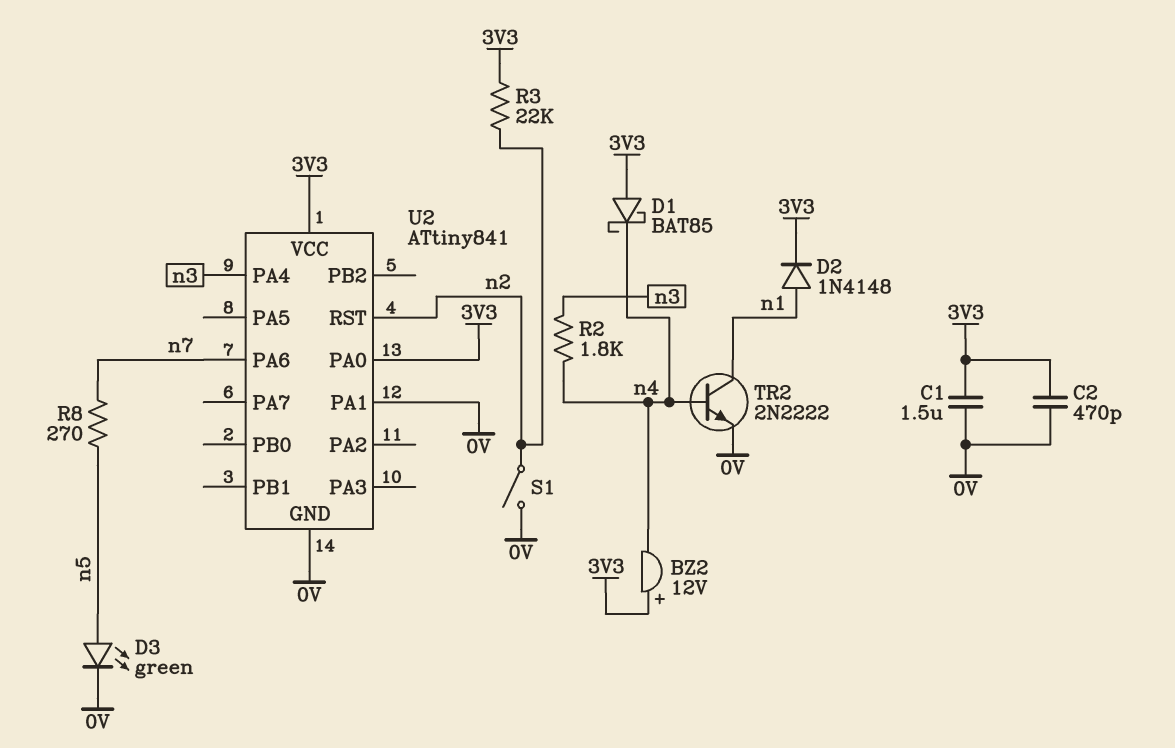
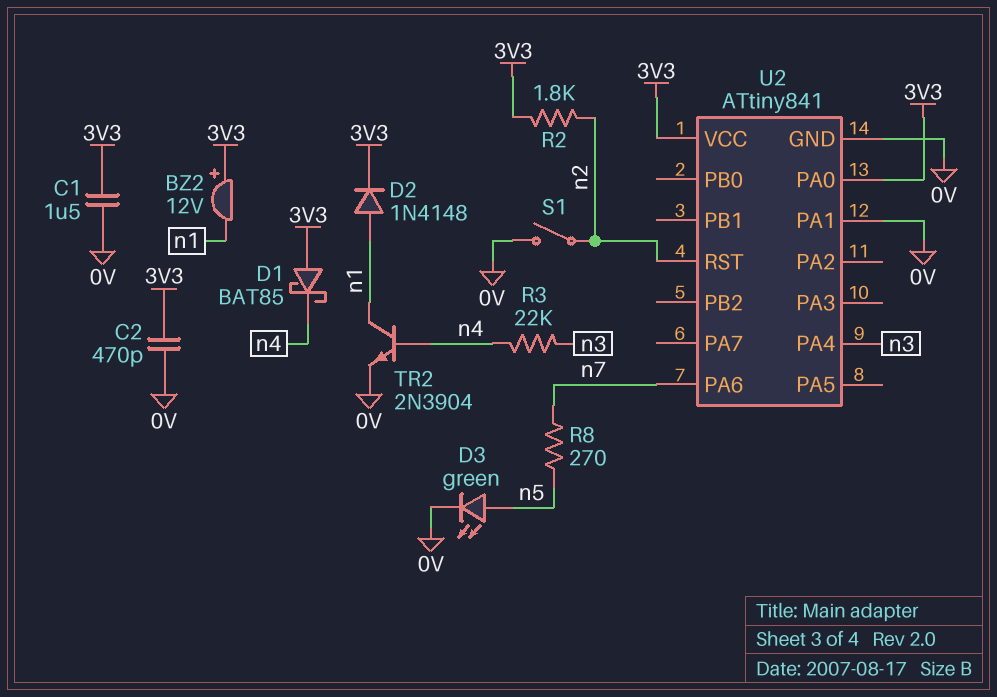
BZ2: buzzer 12V (plus 3V3, minus n4) -> buzzer 12V (plus 3V3, minus n1)
R2: 1.8k (n3, n4) -> 1.8k (3V3, n2)
R3: 22k (3V3, n2) -> 22k (n3, n4)
TR2: NPN 2N2222 (B n4, C n1, E 0V) -> NPN 2N3904 (B n4, C n1, E 0V)

